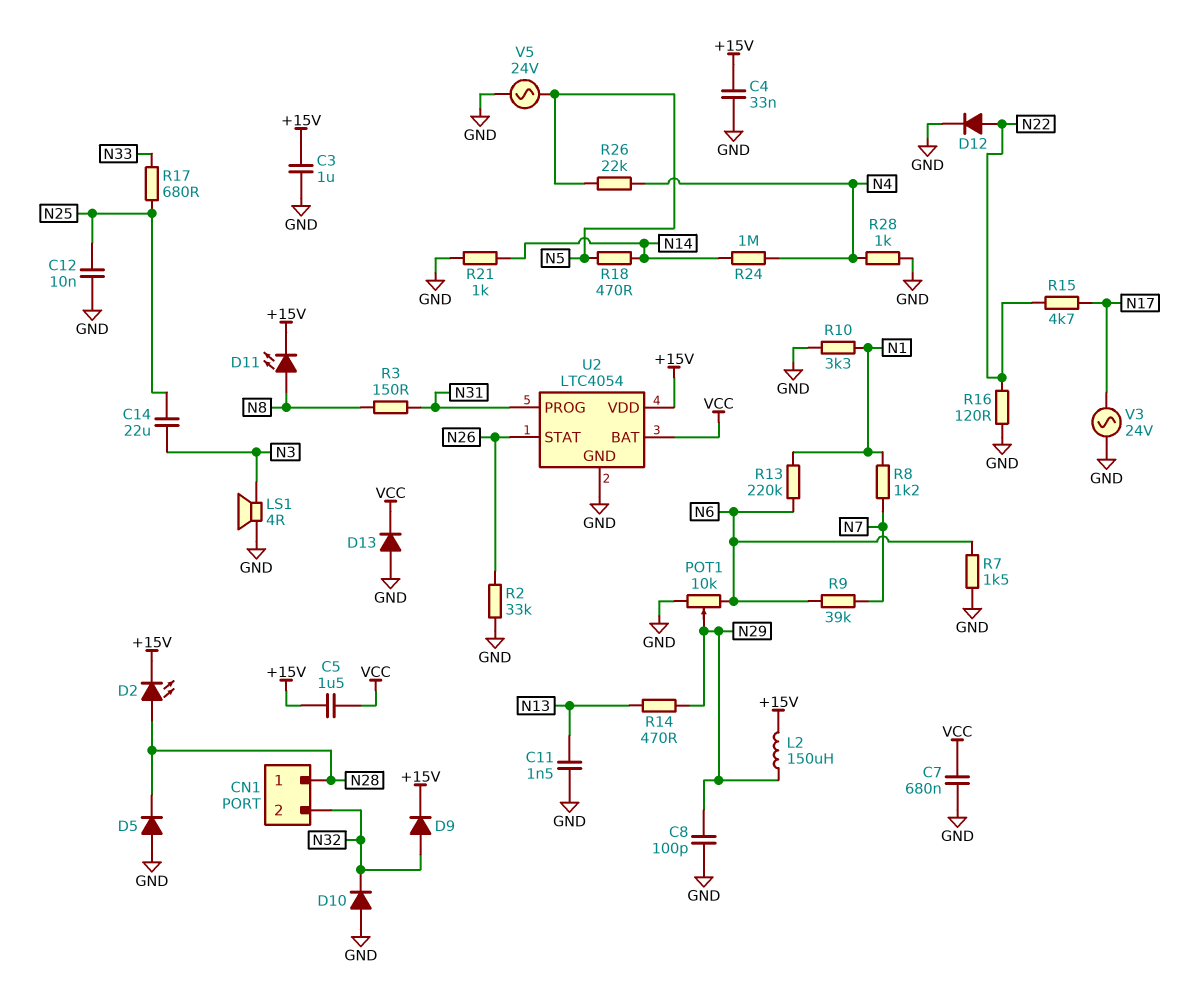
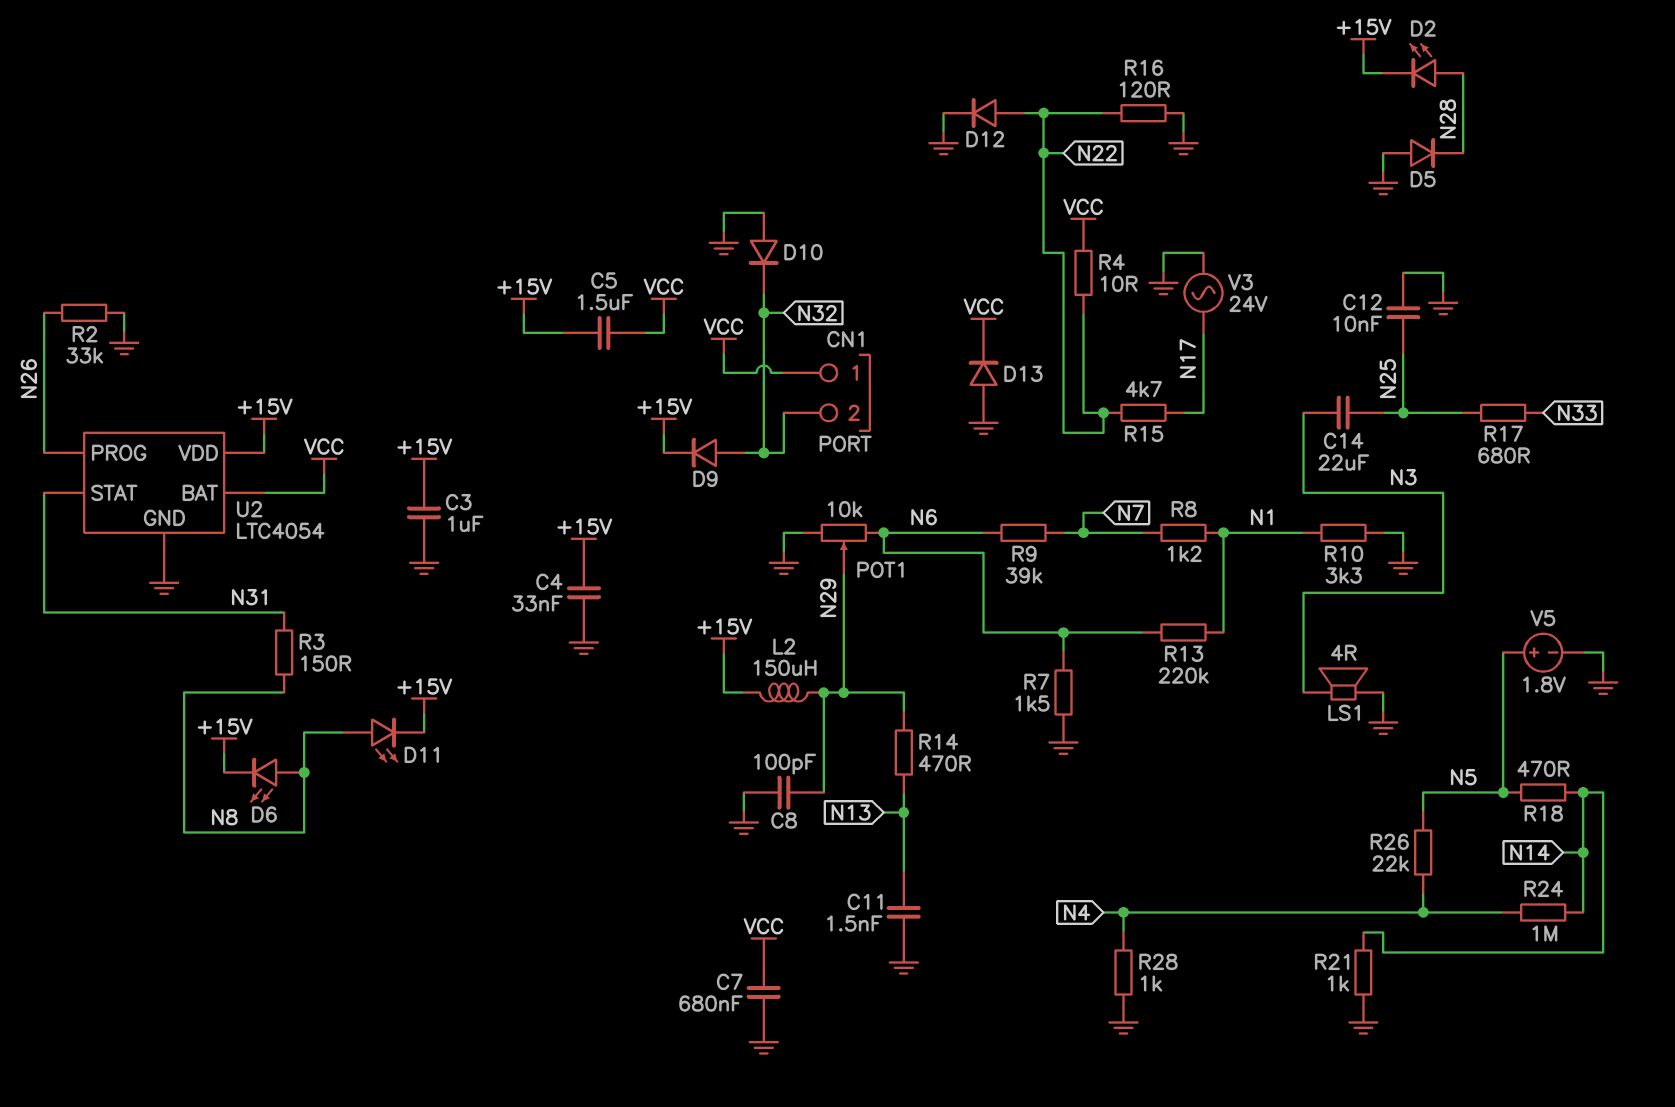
CN1 pin 1: N28 -> VCC
D6: none -> LED (A N8, K +15V)
R4: none -> 10 (N22, VCC)
U2 pin PROG: N31 -> N26
U2 pin STAT: N26 -> N31
V5: AC 24V (GND, N5) -> 1.8V (plus N5, minus GND)

